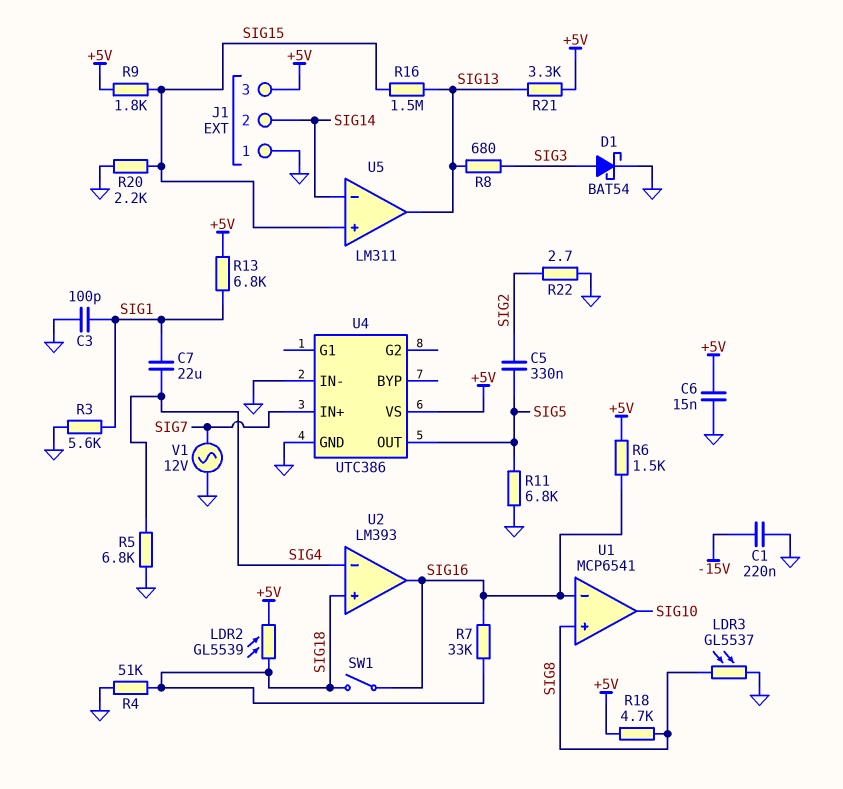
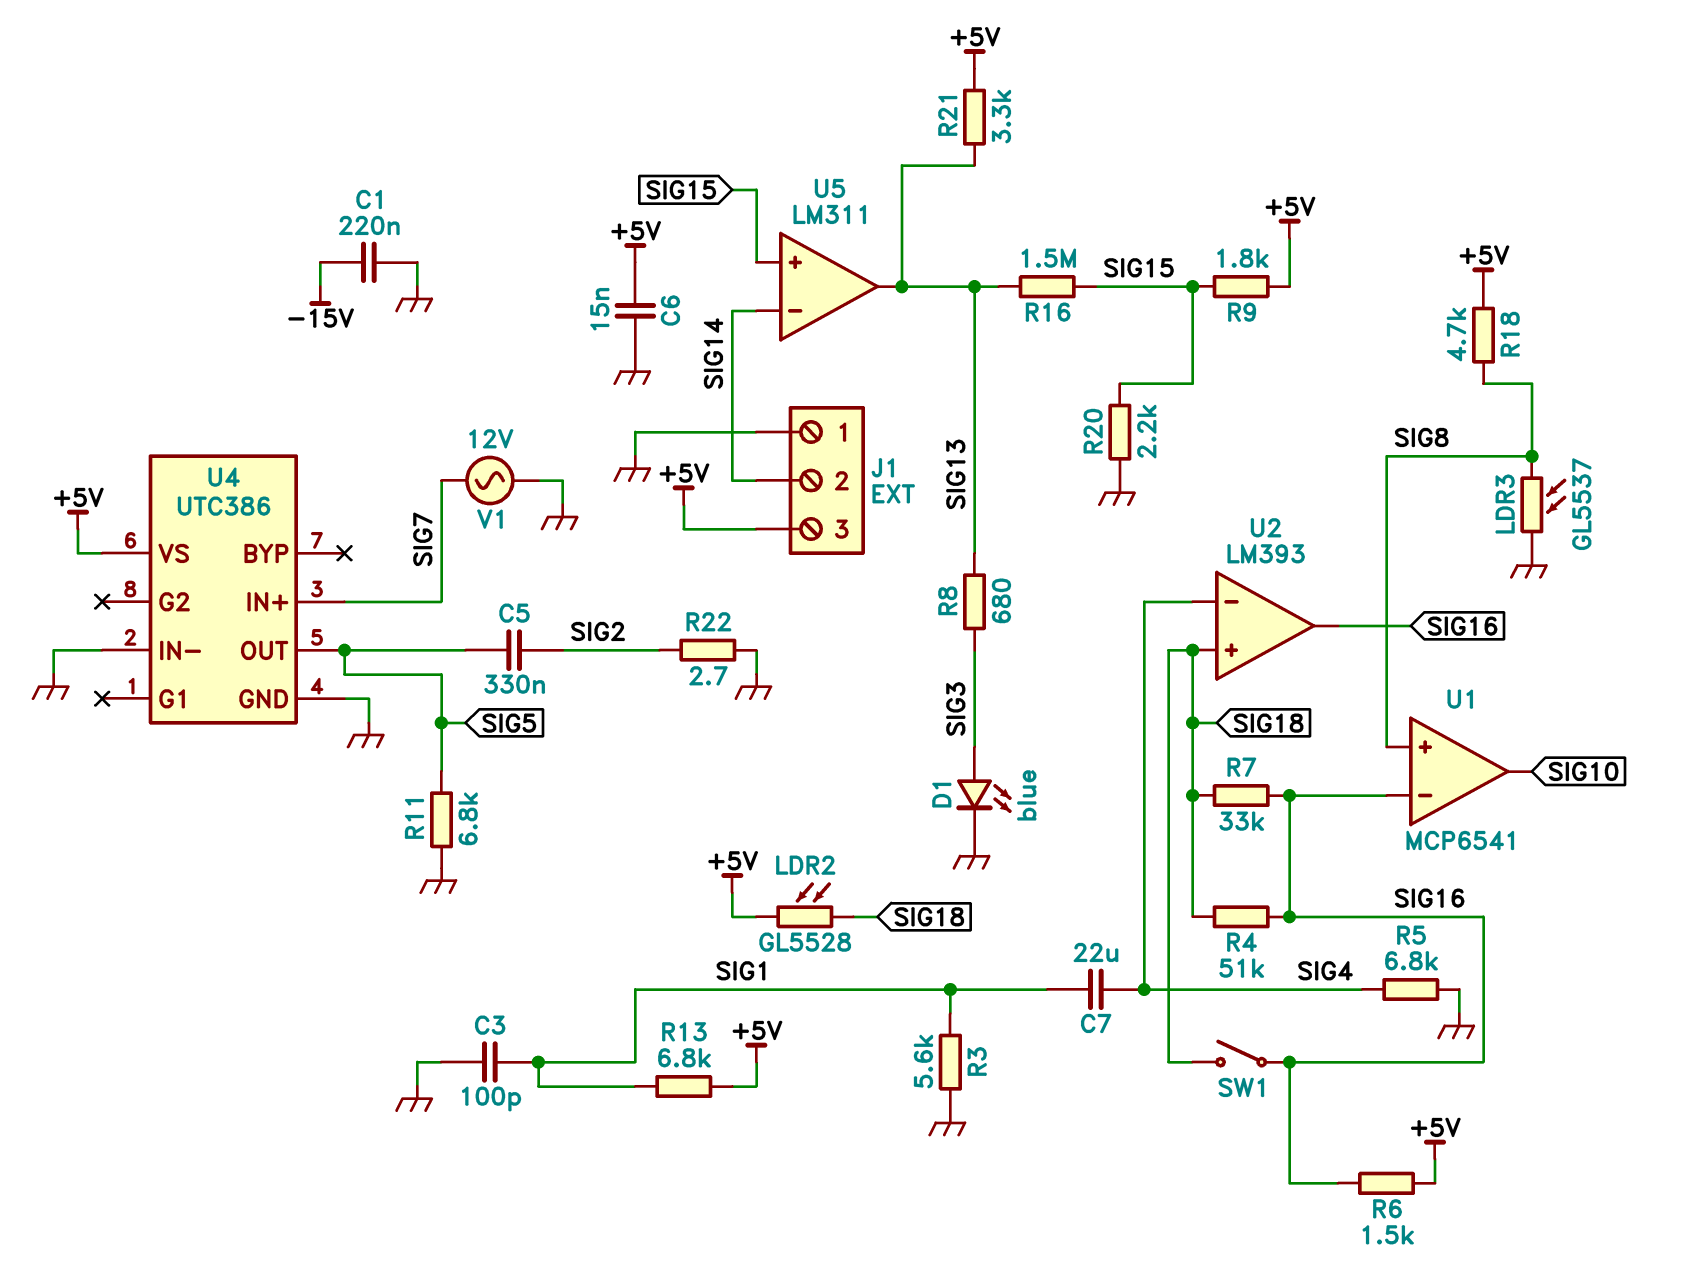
D1: schottky BAT54 (A SIG3, K GND) -> LED blue (A SIG3, K GND)
LDR2: GL5539 (+5V, SIG18) -> GL5528 (+5V, SIG18)
R4: 51k (GND, SIG18) -> 51k (SIG16, SIG18)

